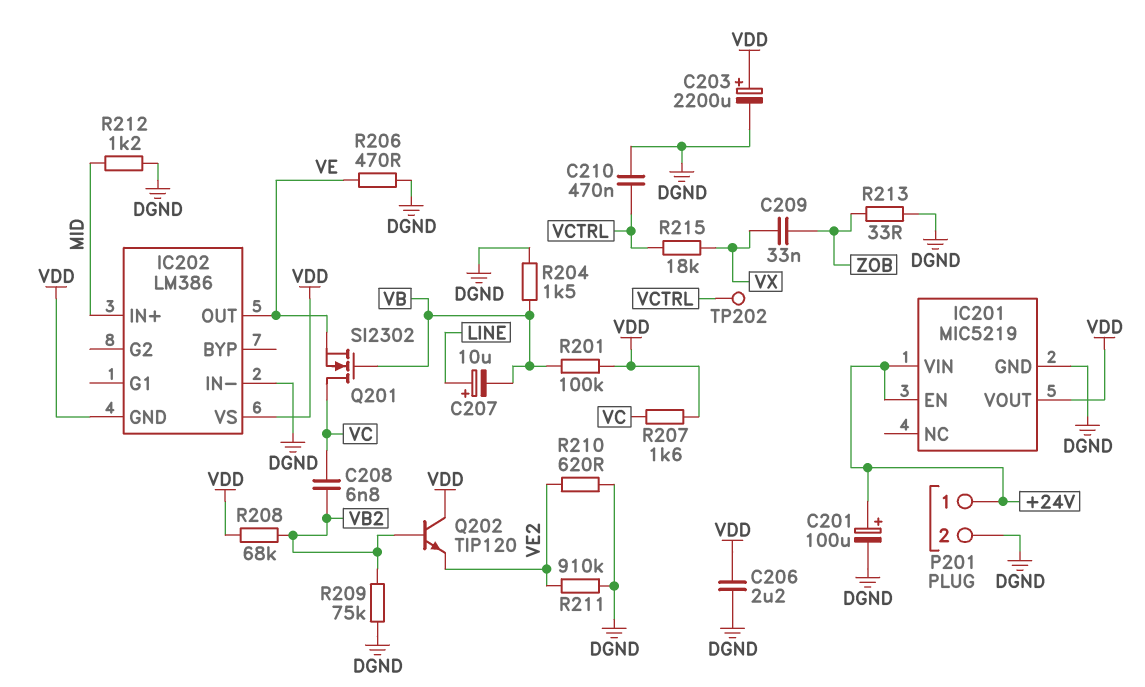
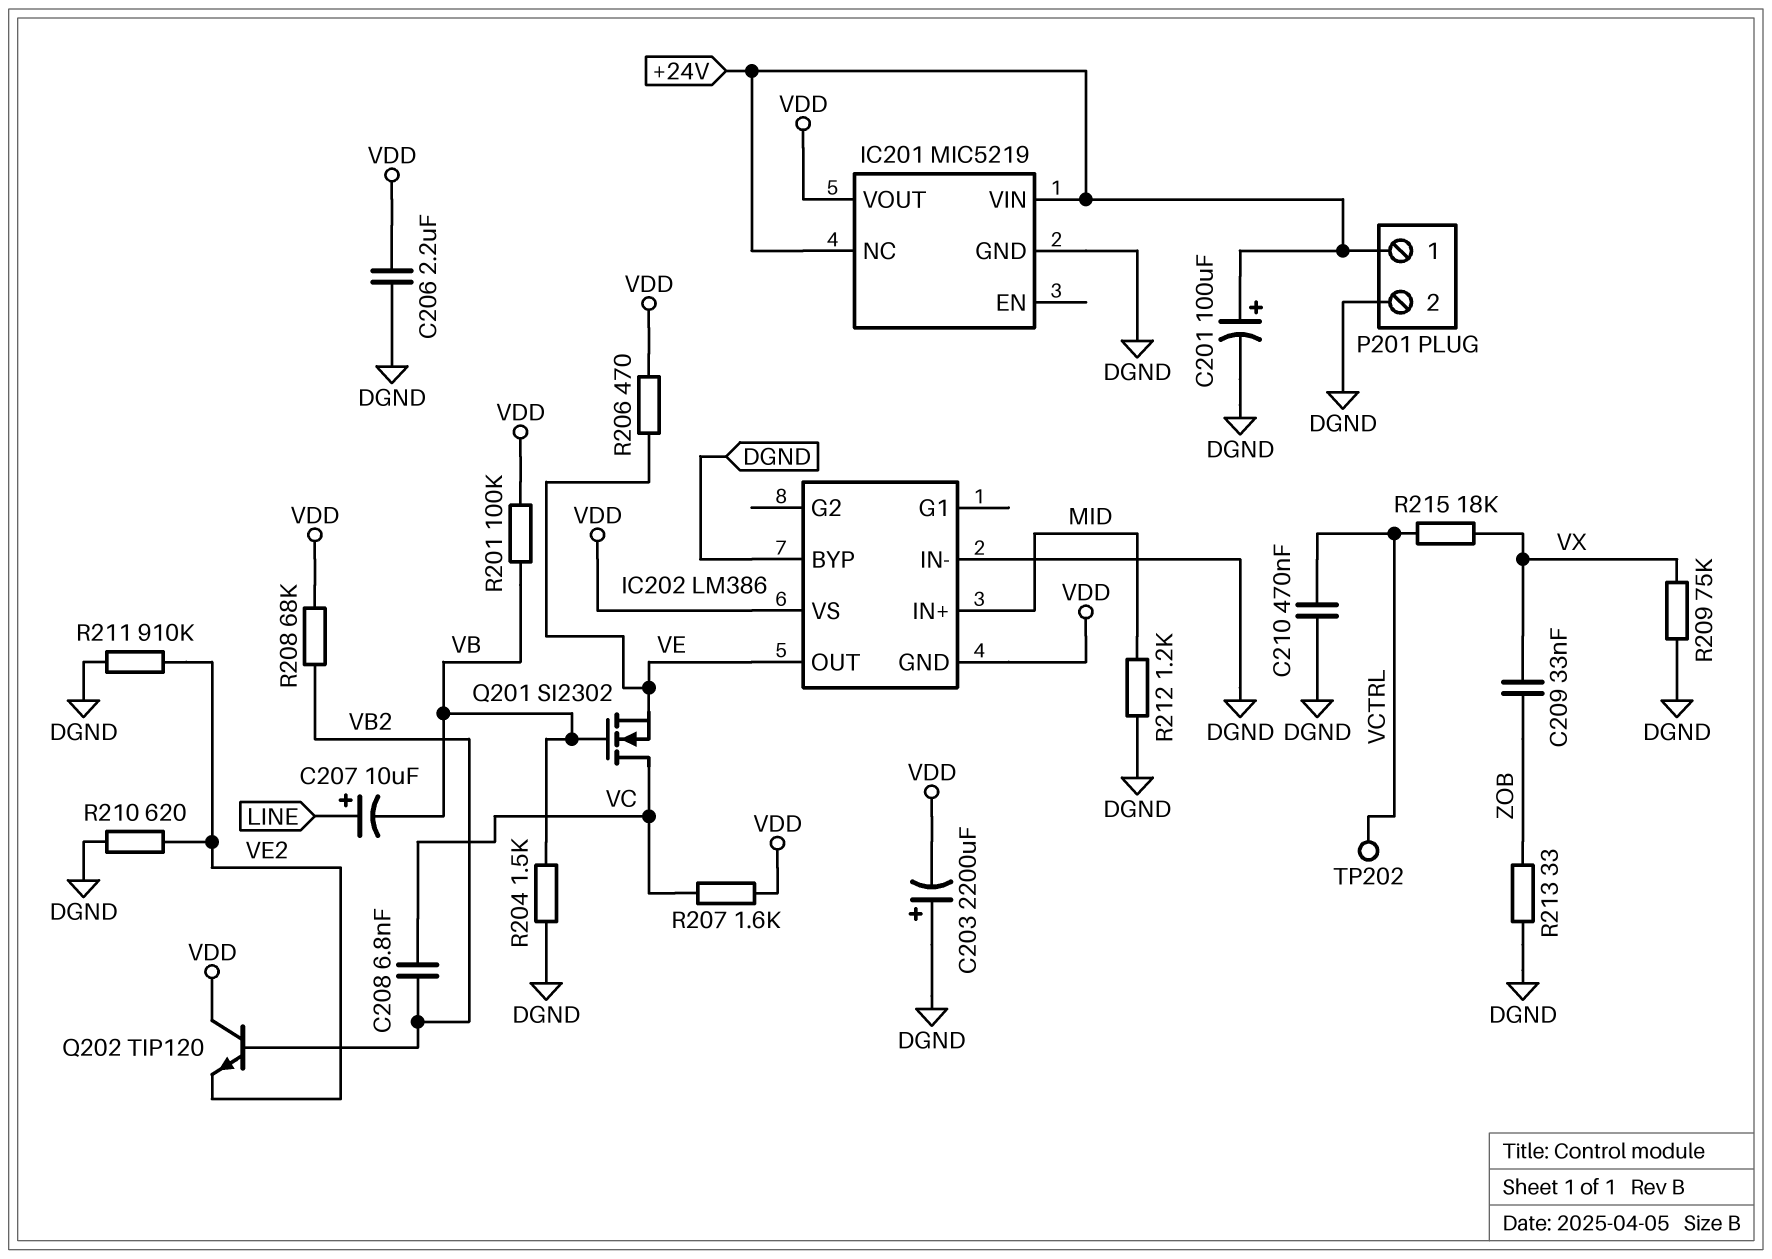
C203: 2200uF (plus VDD, minus DGND) -> 2200uF (plus DGND, minus VDD)
IC201 pin EN: +24V -> none
IC201 pin NC: none -> +24V
IC202 pin BYP: none -> DGND
R206: 470 (DGND, VE) -> 470 (VDD, VE)
R209: 75k (DGND, VB2) -> 75k (DGND, VX)

